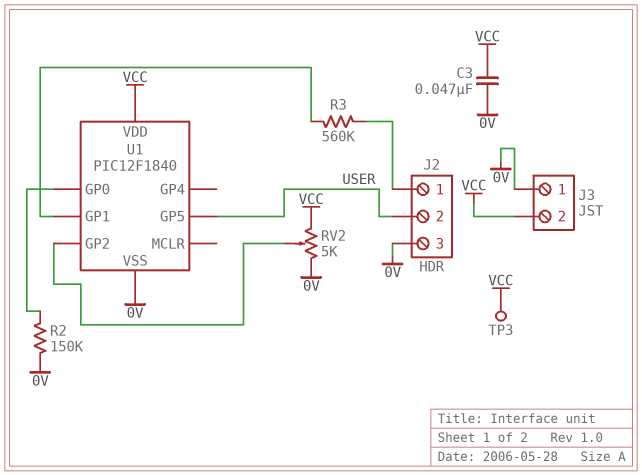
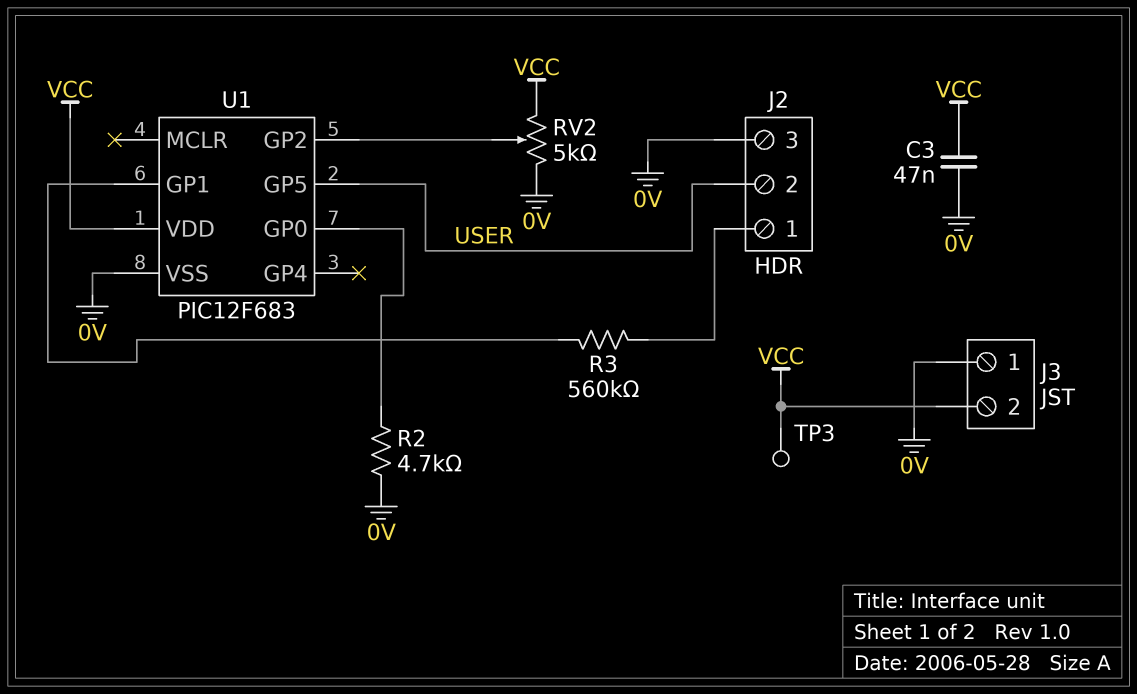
R2: 150k (0V, U1/GP0) -> 4.7k (0V, U1/GP0)
U1: PIC12F1840 -> PIC12F683

